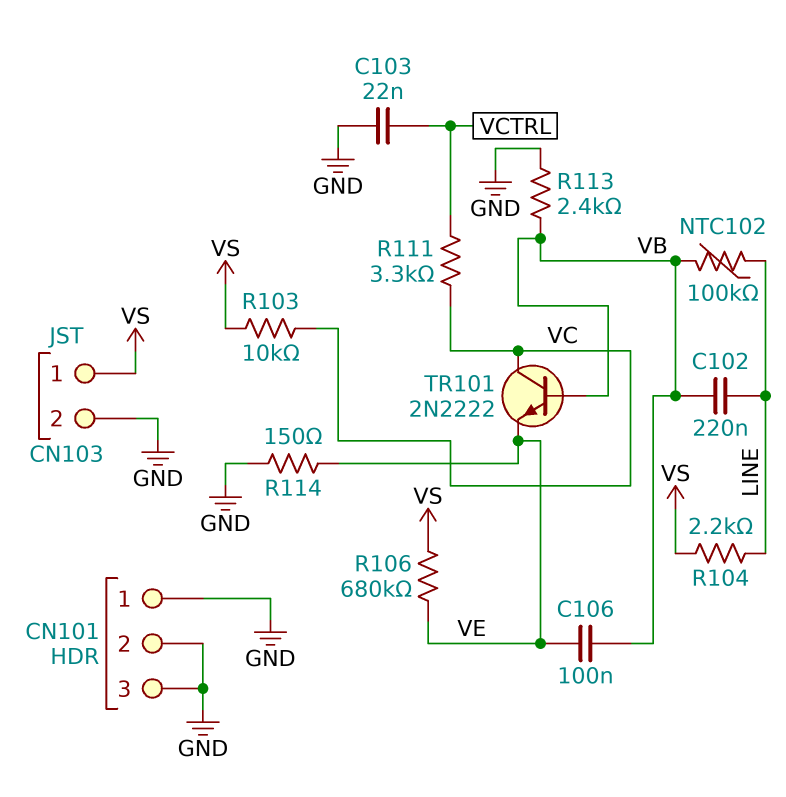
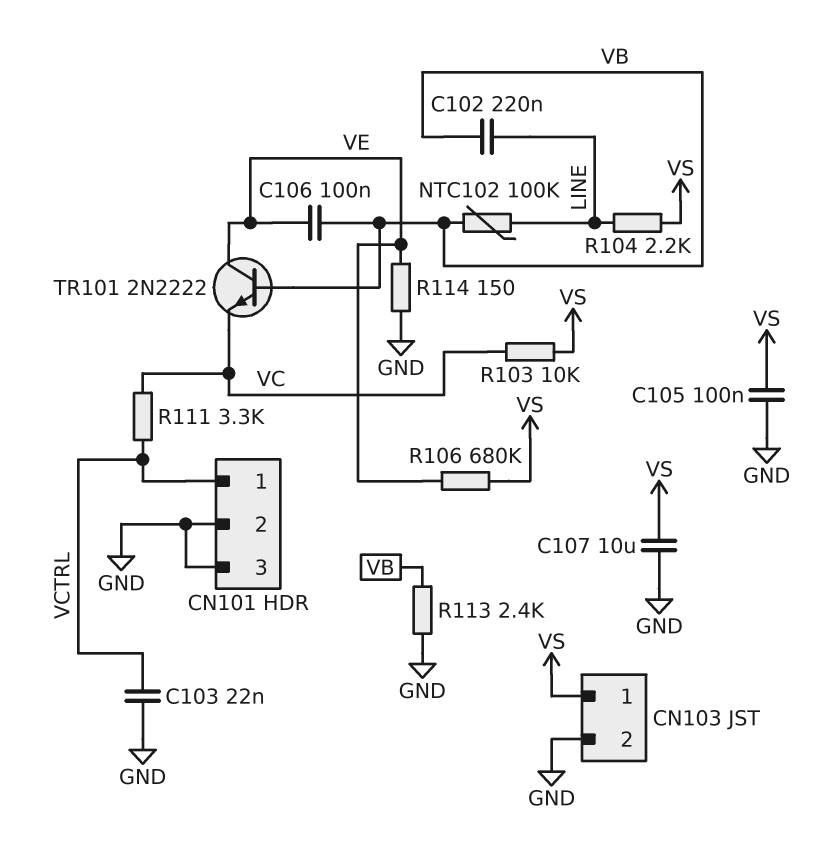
C105: none -> 100nF (GND, VS)
C107: none -> 10uF (GND, VS)
CN101 pin 1: GND -> VCTRL
TR101: NPN 2N2222 (B VB, C VC, E VE) -> NPN 2N2222 (B VB, C VE, E VC)

